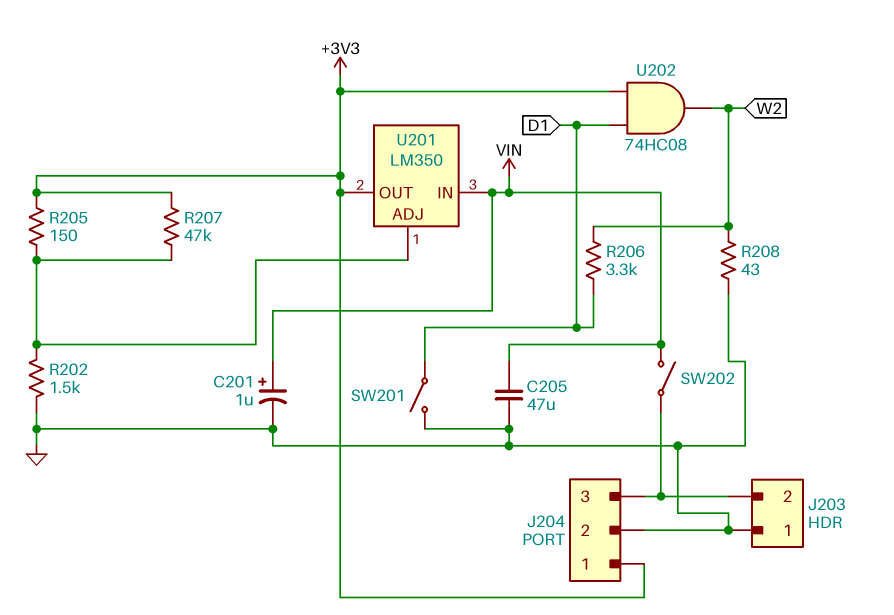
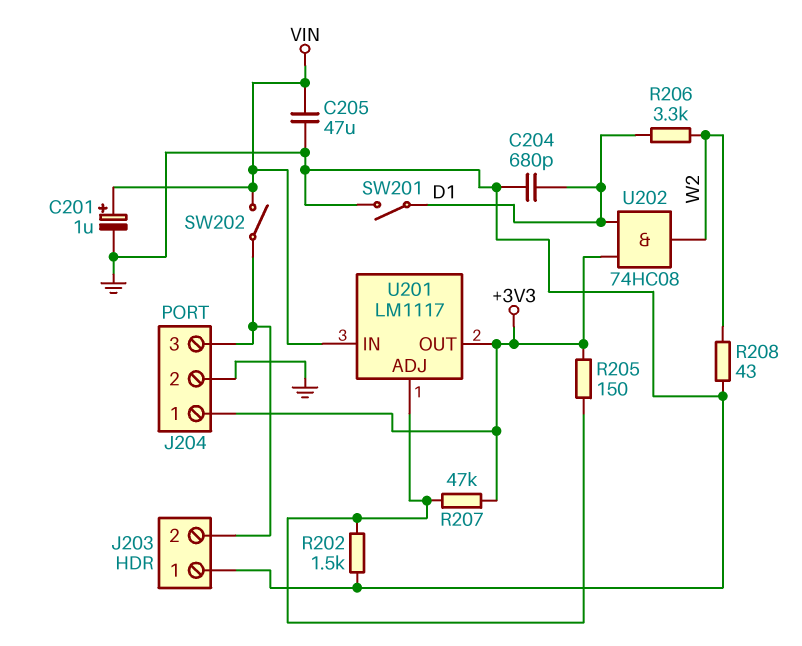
C204: none -> 680pF (D1, GND)
U201: LM350 -> LM1117

